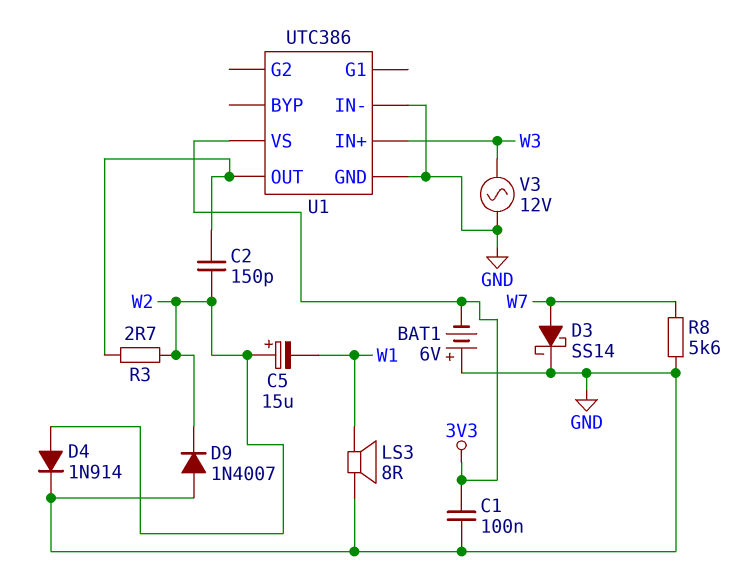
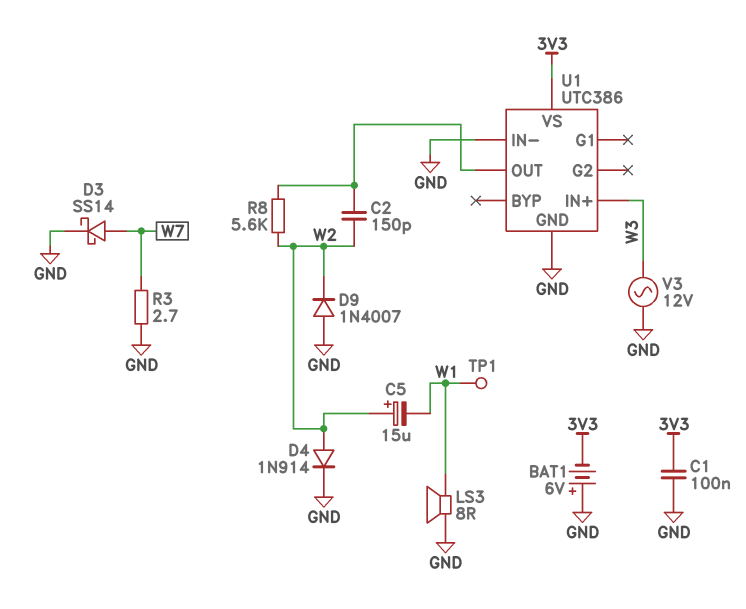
R3: 2.7 (U1/OUT, W2) -> 2.7 (GND, W7)
R8: 5.6k (GND, W7) -> 5.6k (U1/OUT, W2)
TP1: none -> test point (W1)

